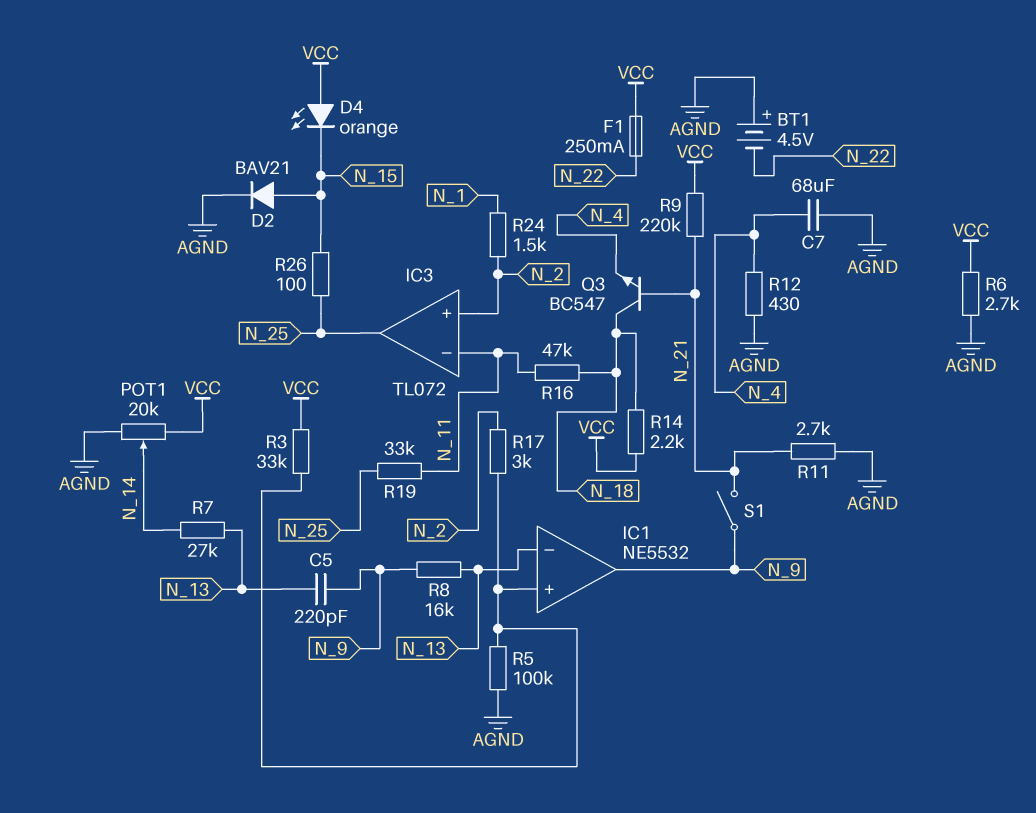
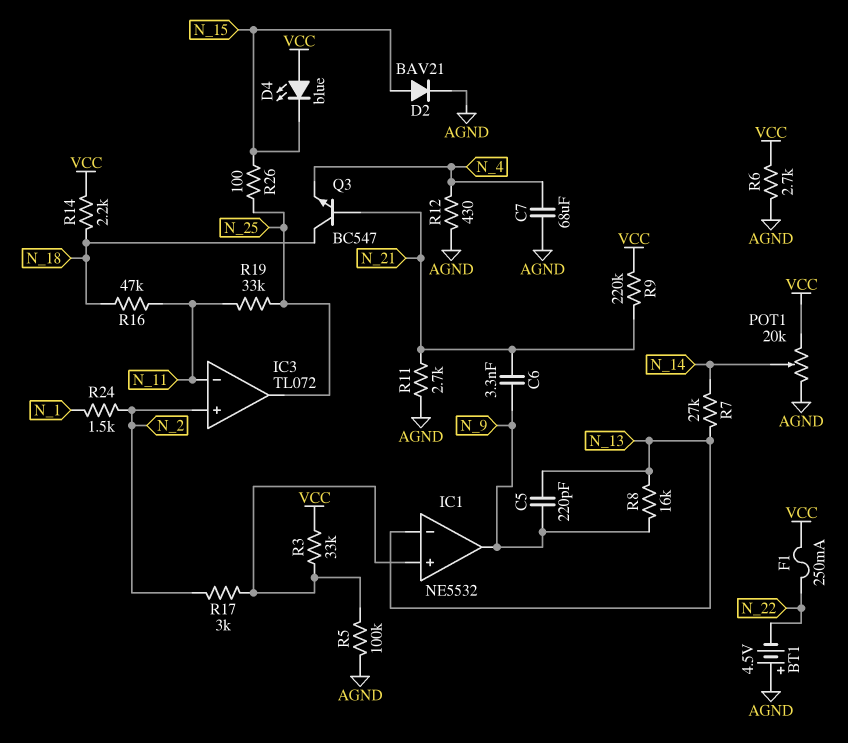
C6: none -> 3.3nF (N_9, N_21)
D4: LED orange (A VCC, K N_15) -> LED blue (A VCC, K N_15)
S1: switch (N_9, N_21) -> none

